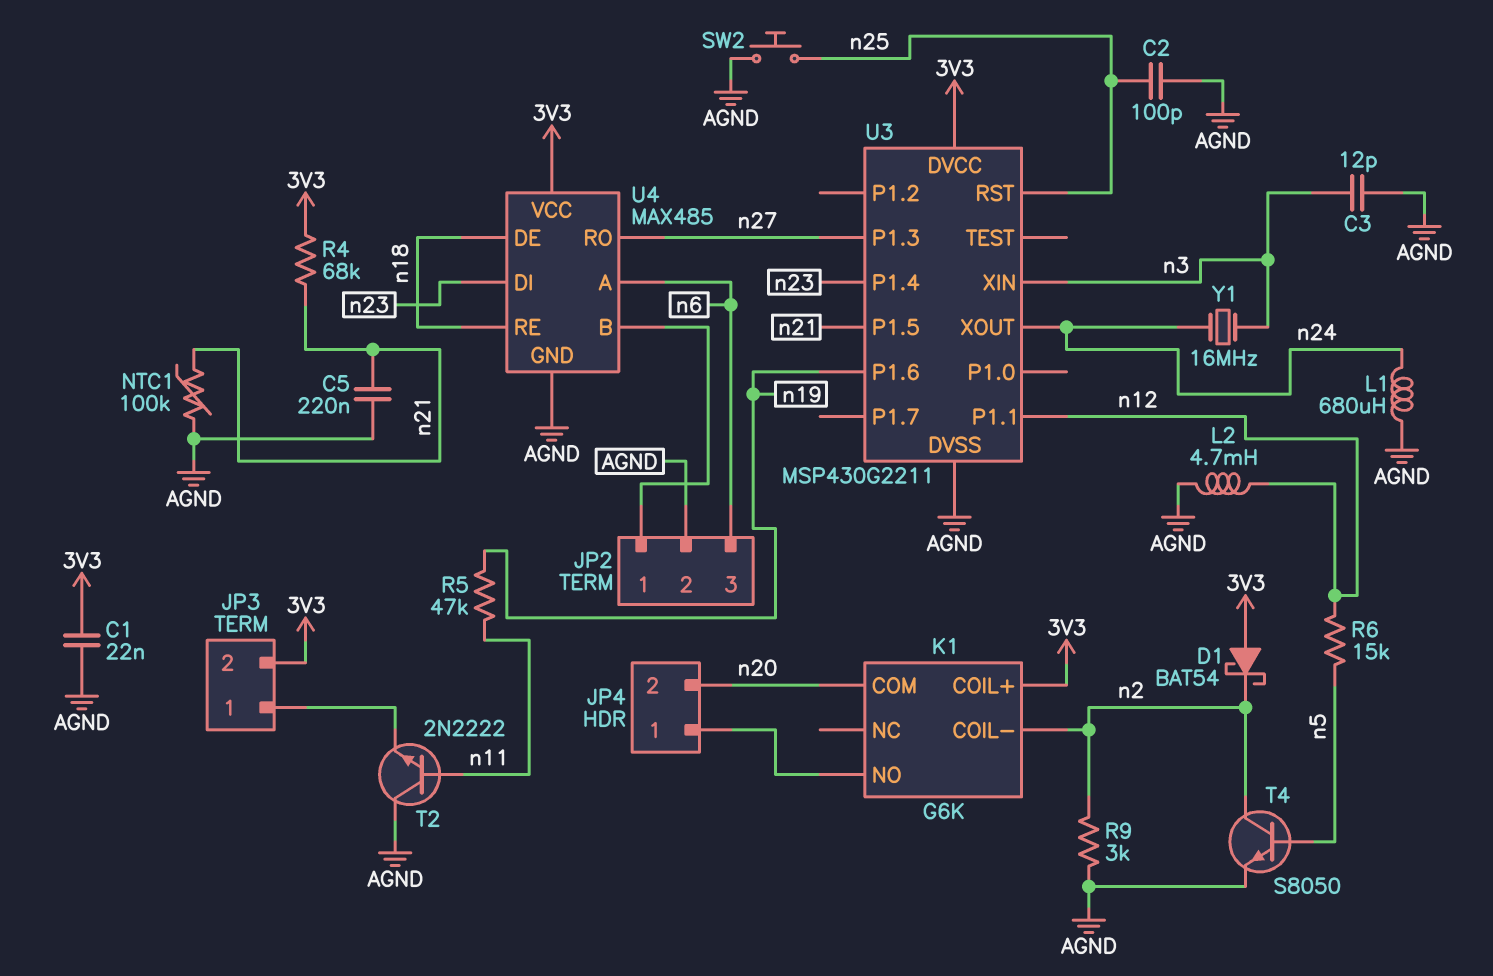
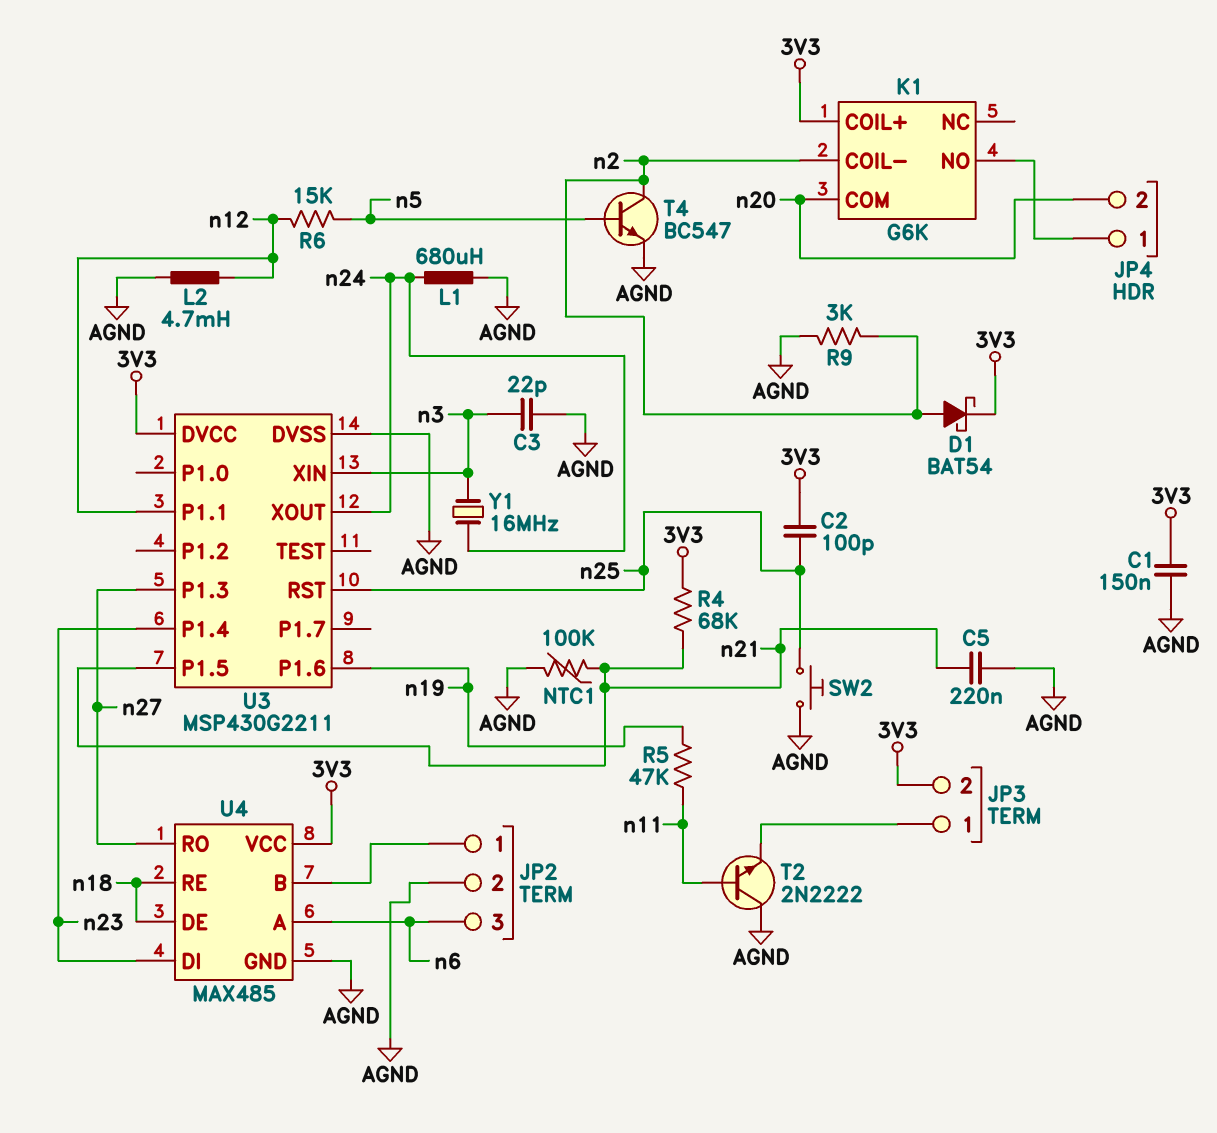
C1: 22nF (3V3, AGND) -> 150nF (3V3, AGND)
C2: 100pF (AGND, n25) -> 100pF (3V3, n25)
C3: 12pF (AGND, n3) -> 22pF (AGND, n3)
D1: schottky BAT54 (A 3V3, K n2) -> schottky BAT54 (A n2, K 3V3)
T4: NPN S8050 (B n5, C n2, E AGND) -> NPN BC547 (B n5, C n2, E AGND)

